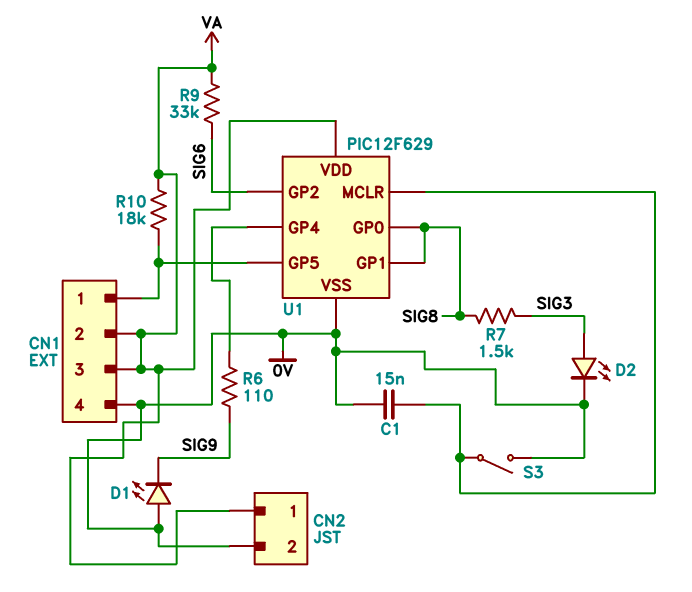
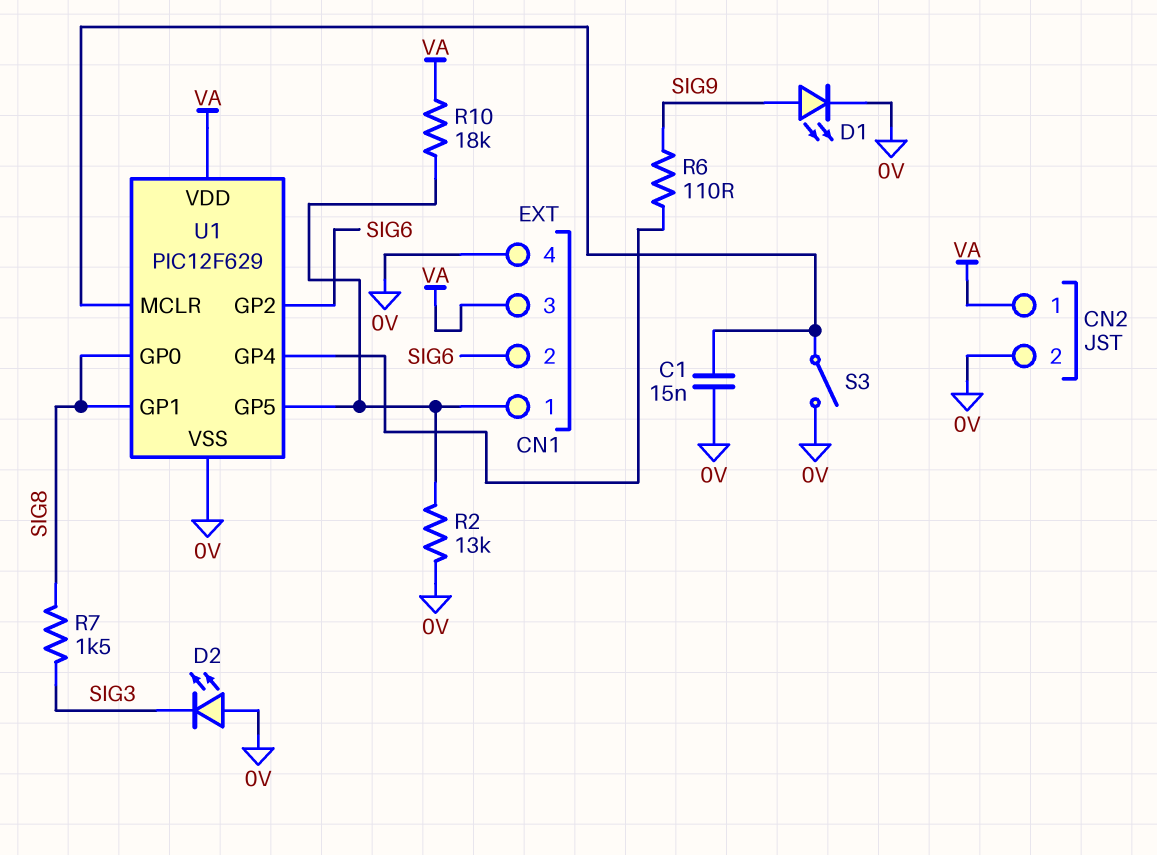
CN1 pin 2: VA -> SIG6
D1: LED (A 0V, K SIG9) -> LED (A SIG9, K 0V)
D2: LED (A SIG3, K 0V) -> LED (A 0V, K SIG3)
R2: none -> 13k (0V, CN1/1)
R9: 33k (SIG6, VA) -> none

